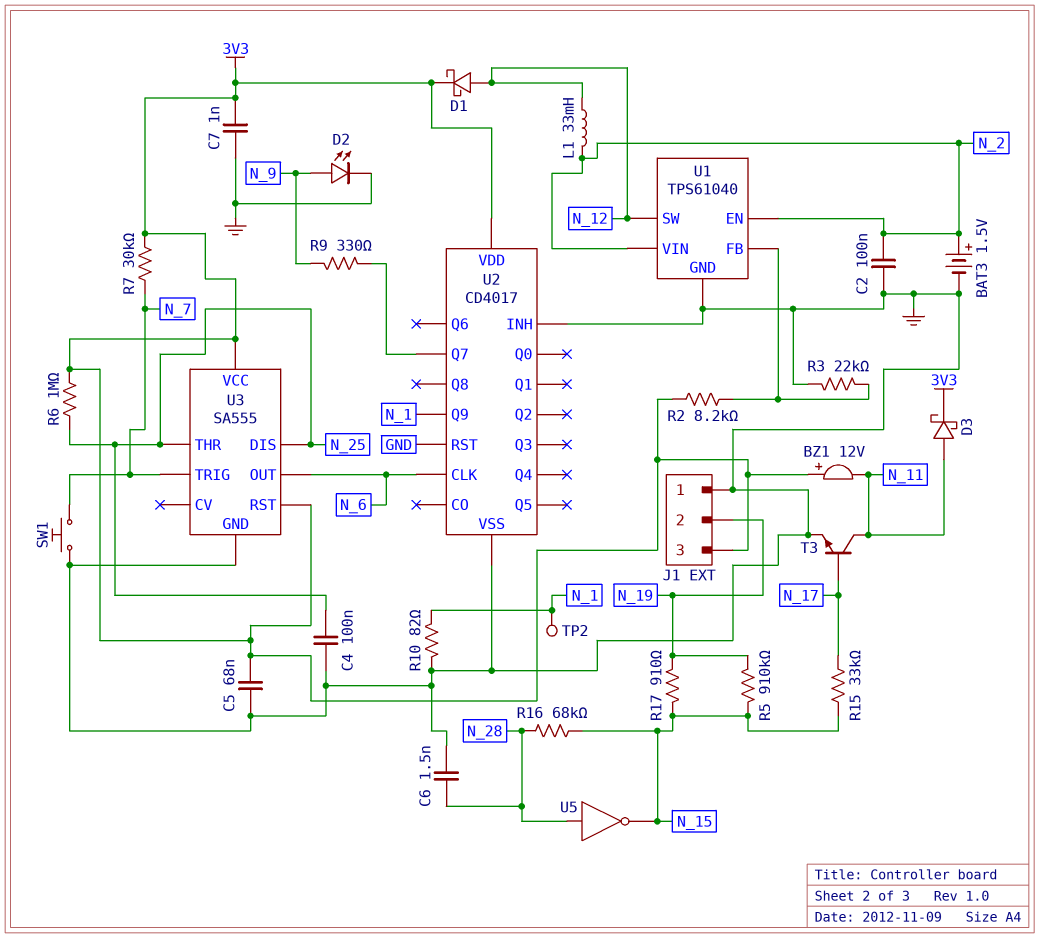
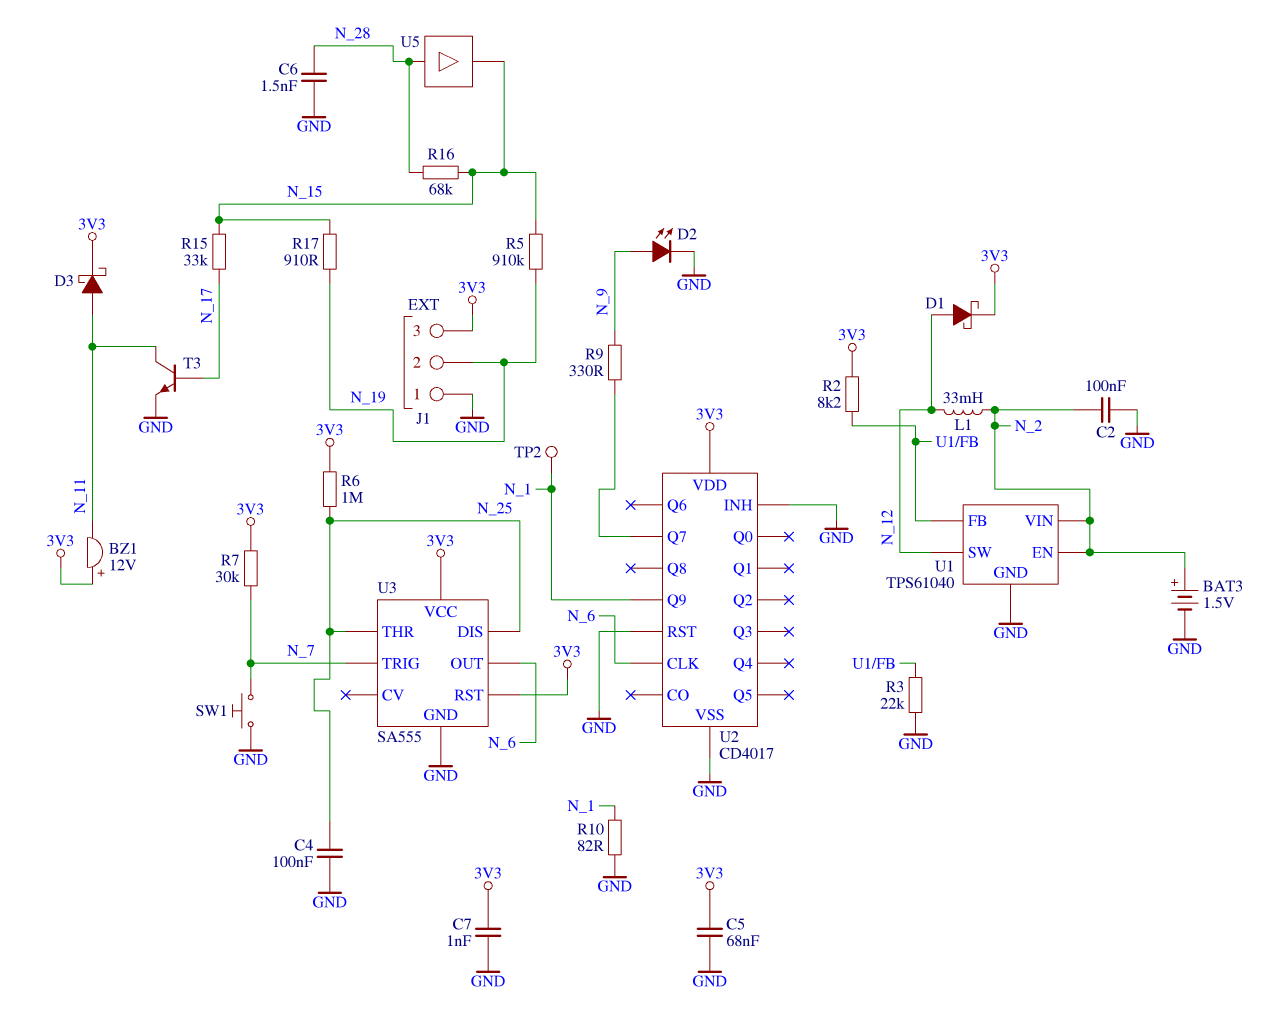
U5: NOT (in N_28, out N_15) -> buffer (in N_28, out N_15)

